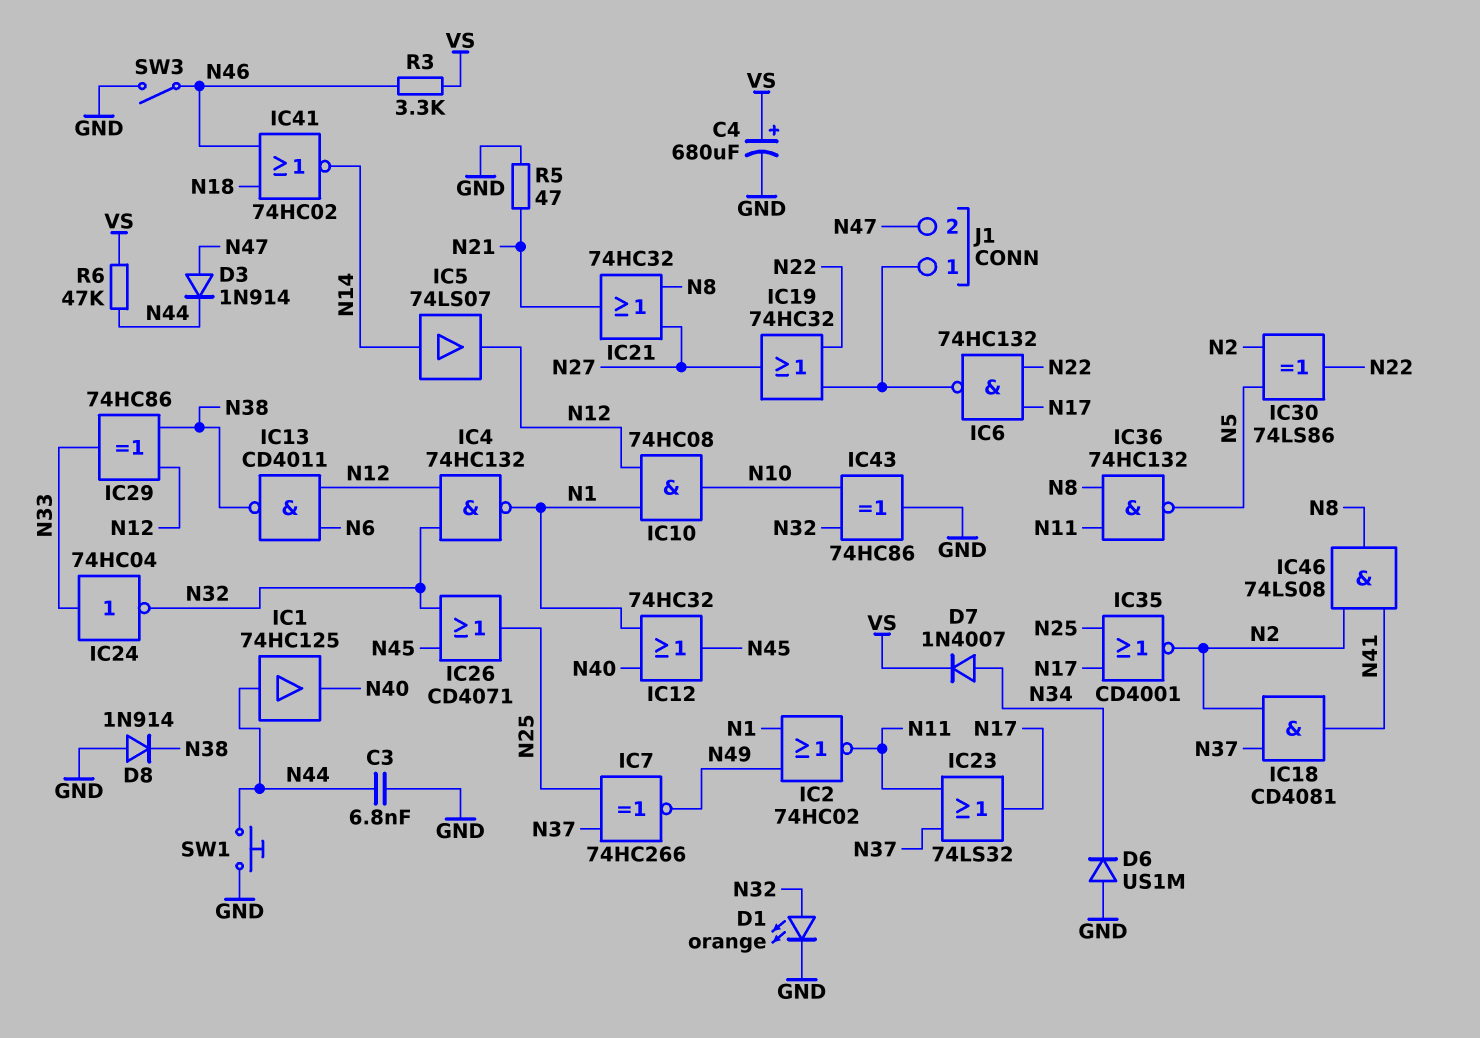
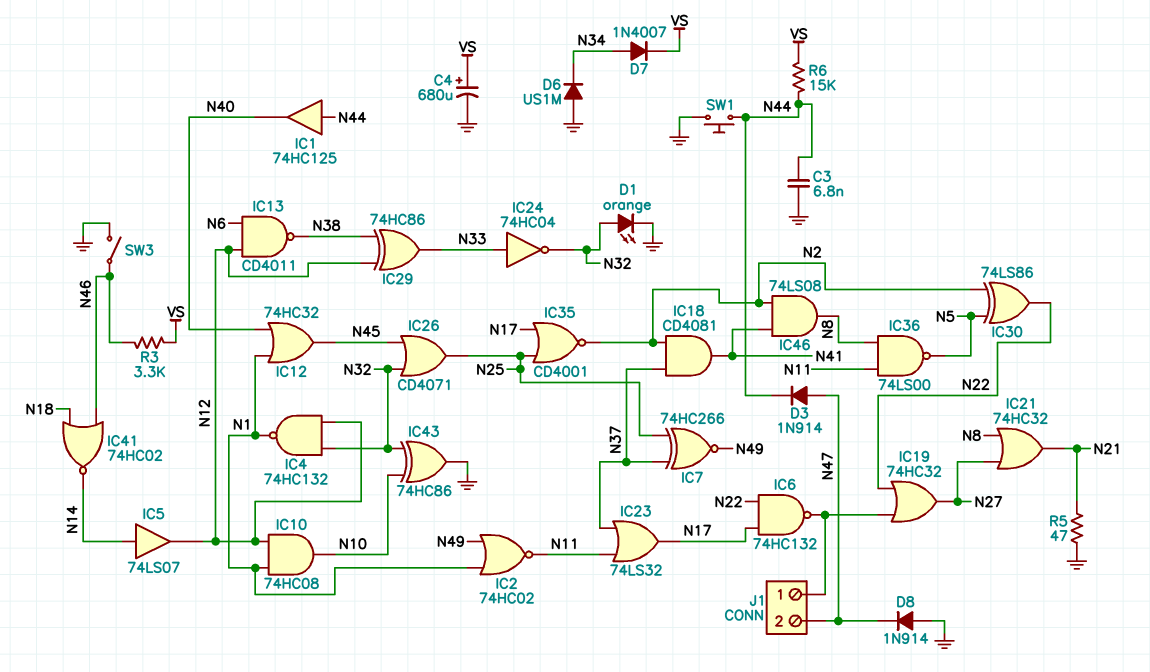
D8: diode 1N914 (A GND, K N38) -> diode 1N914 (A GND, K N47)
IC36: NAND 74HC132 (in N8, in N11, out N5) -> NAND 74LS00 (in N8, in N11, out N5)
R6: 47k (N44, VS) -> 15k (N44, VS)

